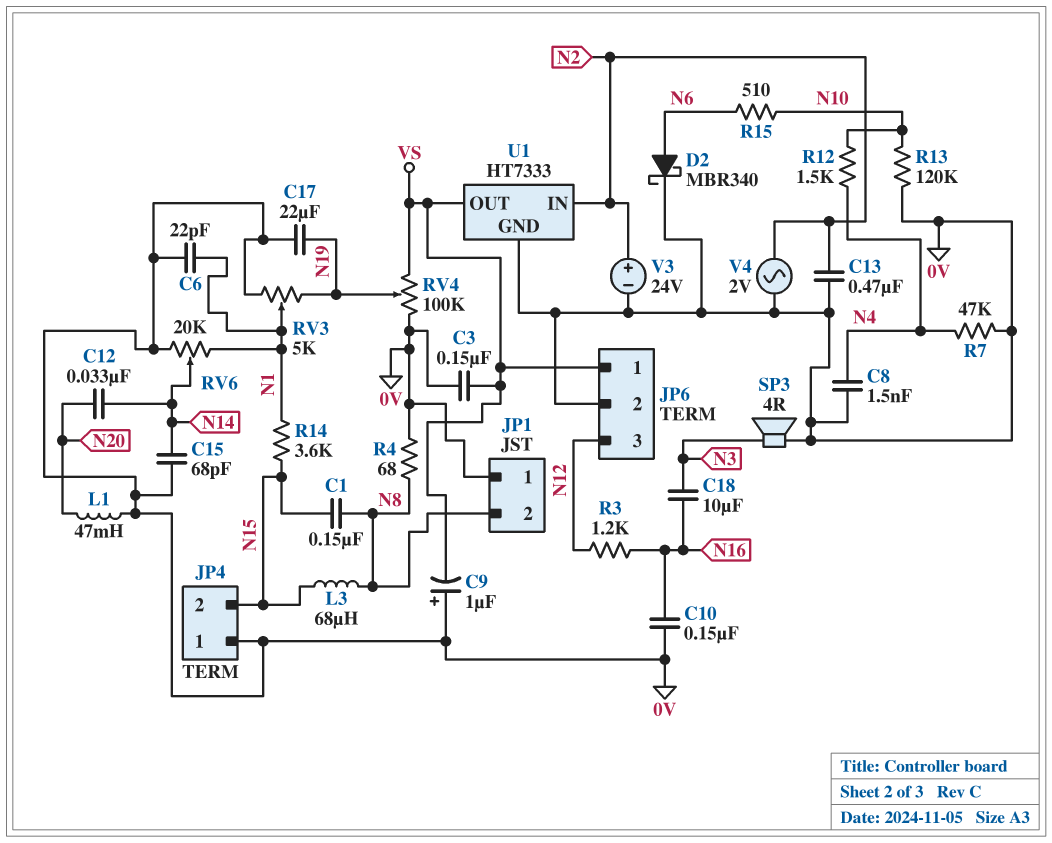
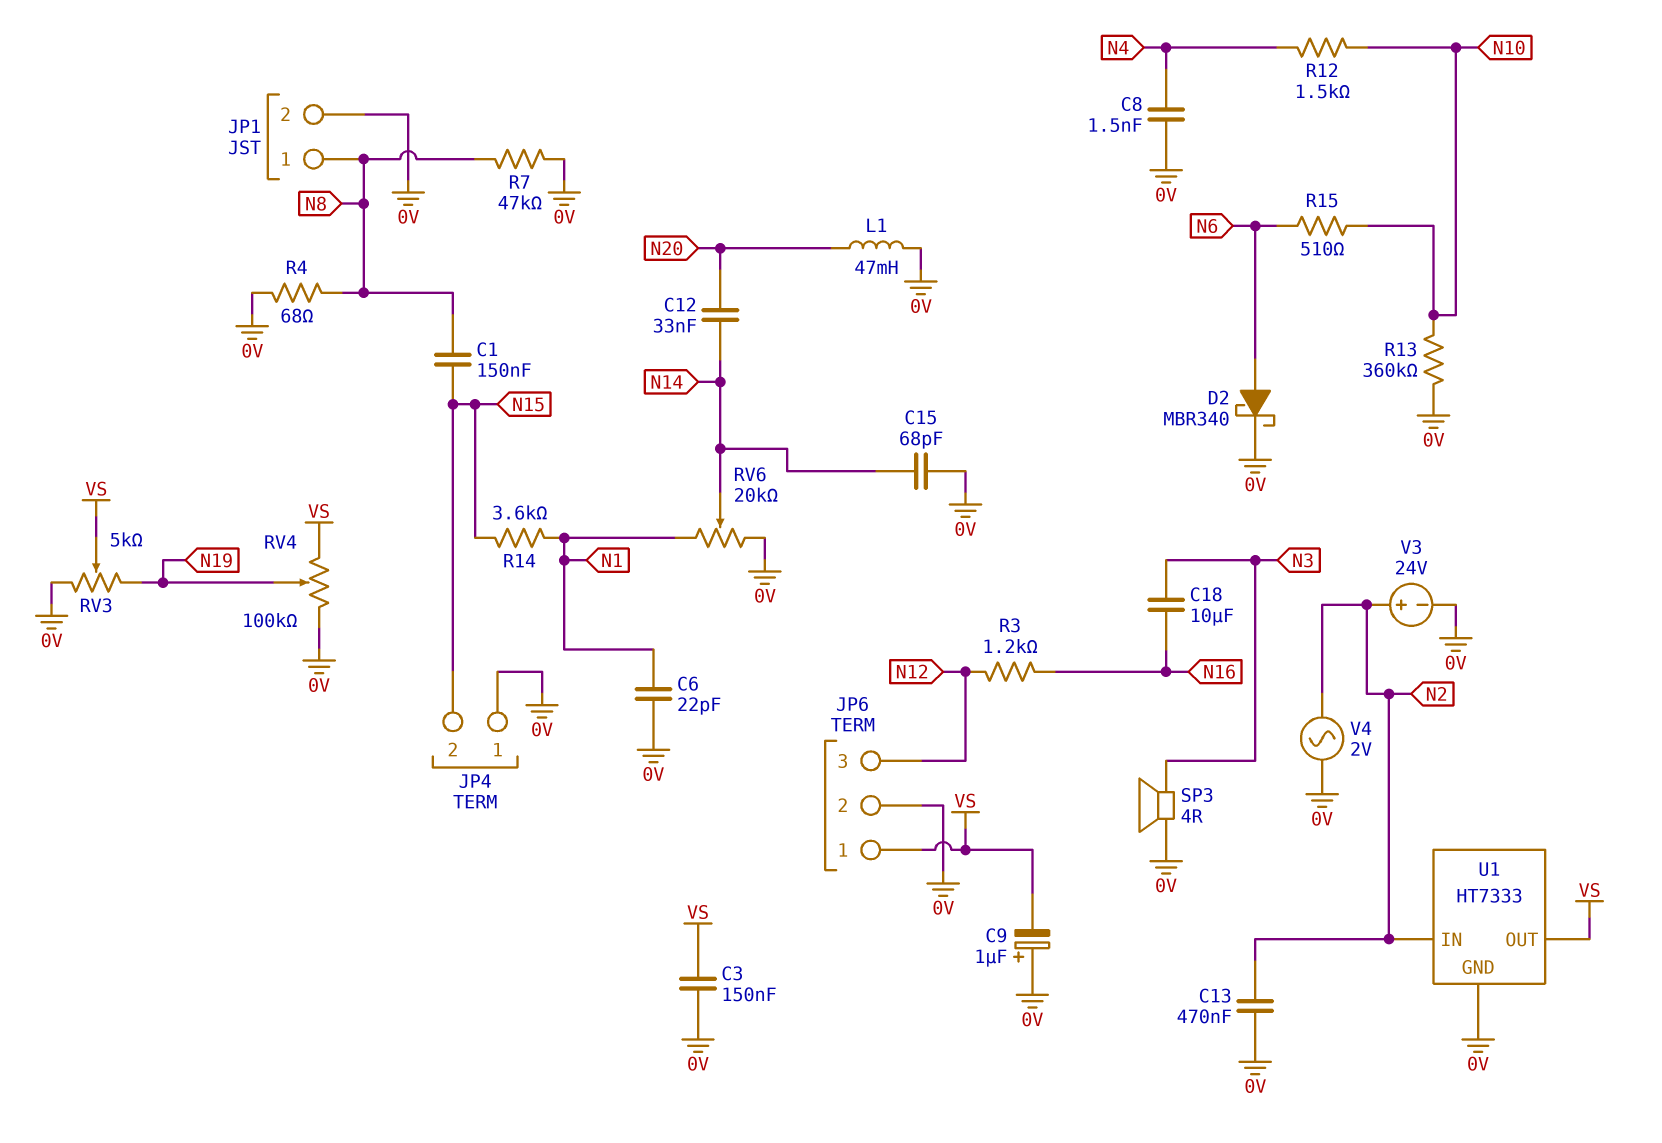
C10: 150nF (0V, N16) -> none
C17: 22uF (0V, N19) -> none
JP1 pin 1: 0V -> N8
JP1 pin 2: N8 -> 0V
L3: 68uH (N8, N15) -> none
R7: 47k (0V, N4) -> 47k (0V, N8)
R13: 120k (0V, N10) -> 360k (0V, N10)
RV3: 5k (0V, N19, wiper N1) -> 5k (0V, N19, wiper VS)

